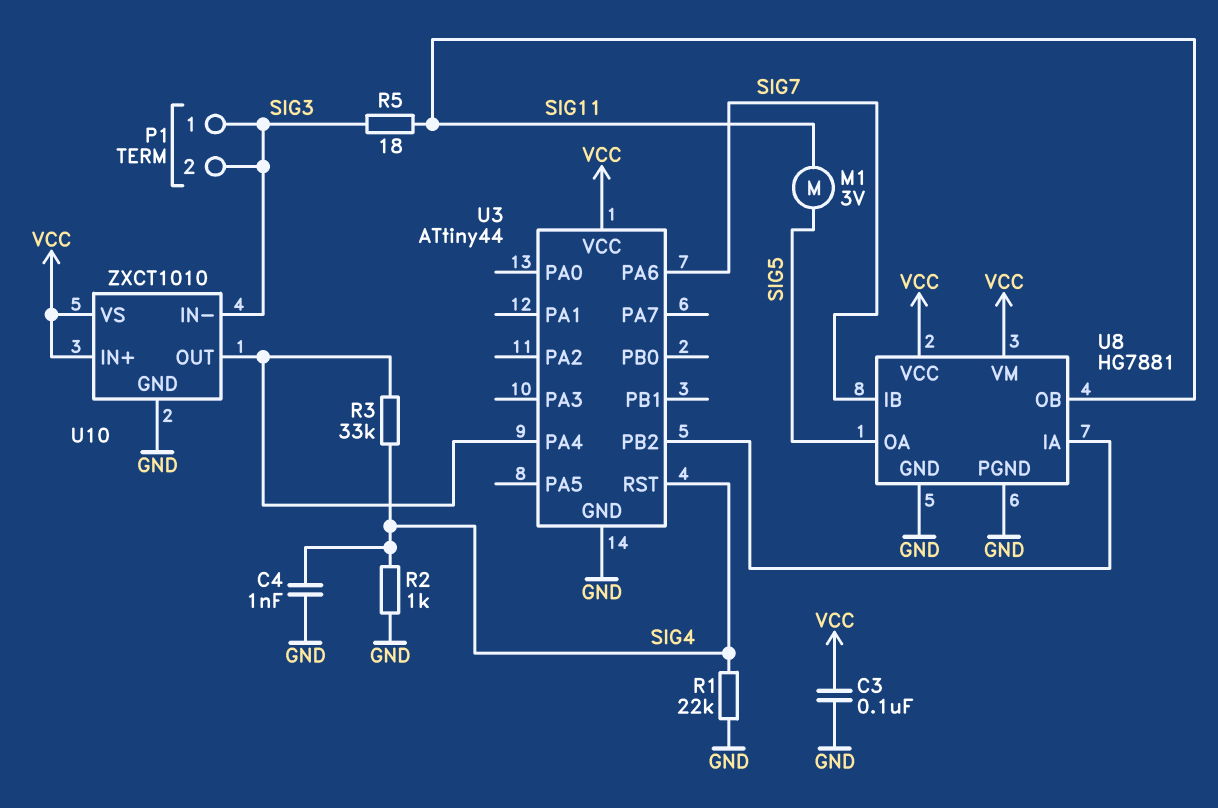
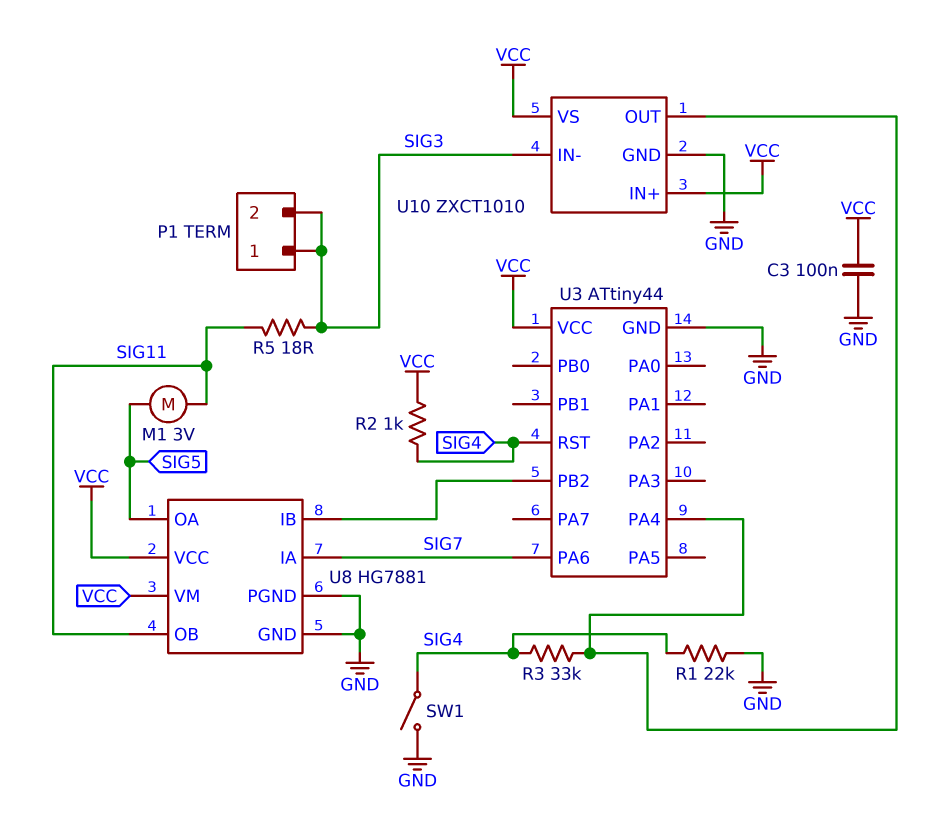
C4: 1nF (GND, SIG4) -> none
R2: 1k (GND, SIG4) -> 1k (SIG4, VCC)
SW1: none -> switch (GND, SIG4)
U8 pin IA: U3/PB2 -> SIG7
U8 pin IB: SIG7 -> U3/PB2

